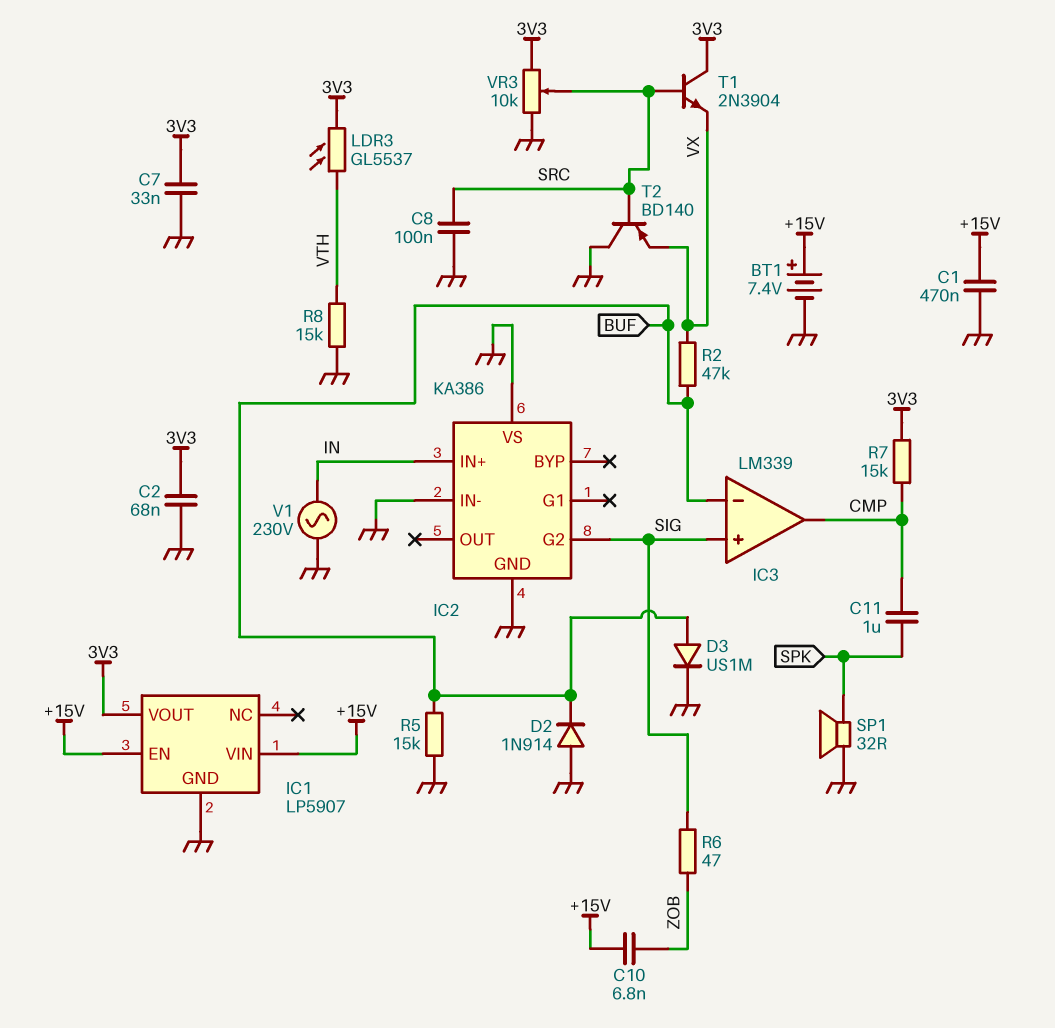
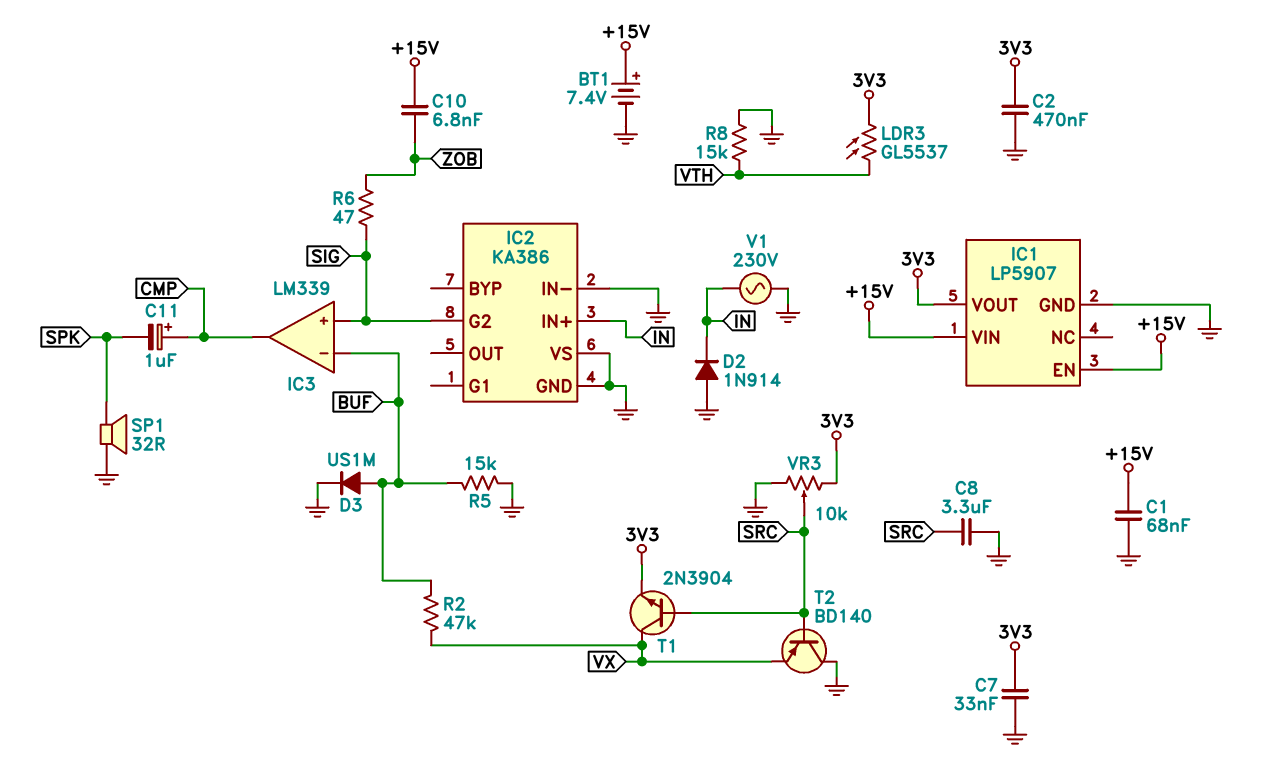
C1: 470nF (+15V, GND) -> 68nF (+15V, GND)
C2: 68nF (3V3, GND) -> 470nF (3V3, GND)
C8: 100nF (GND, SRC) -> 3.3uF (GND, SRC)
C11: 1uF (CMP, SPK) -> 1uF (plus CMP, minus SPK)
D2: diode 1N914 (A GND, K BUF) -> diode 1N914 (A GND, K IN)
R7: 15k (3V3, CMP) -> none
T1: NPN 2N3904 (B SRC, C 3V3, E VX) -> NPN 2N3904 (B SRC, C VX, E 3V3)

